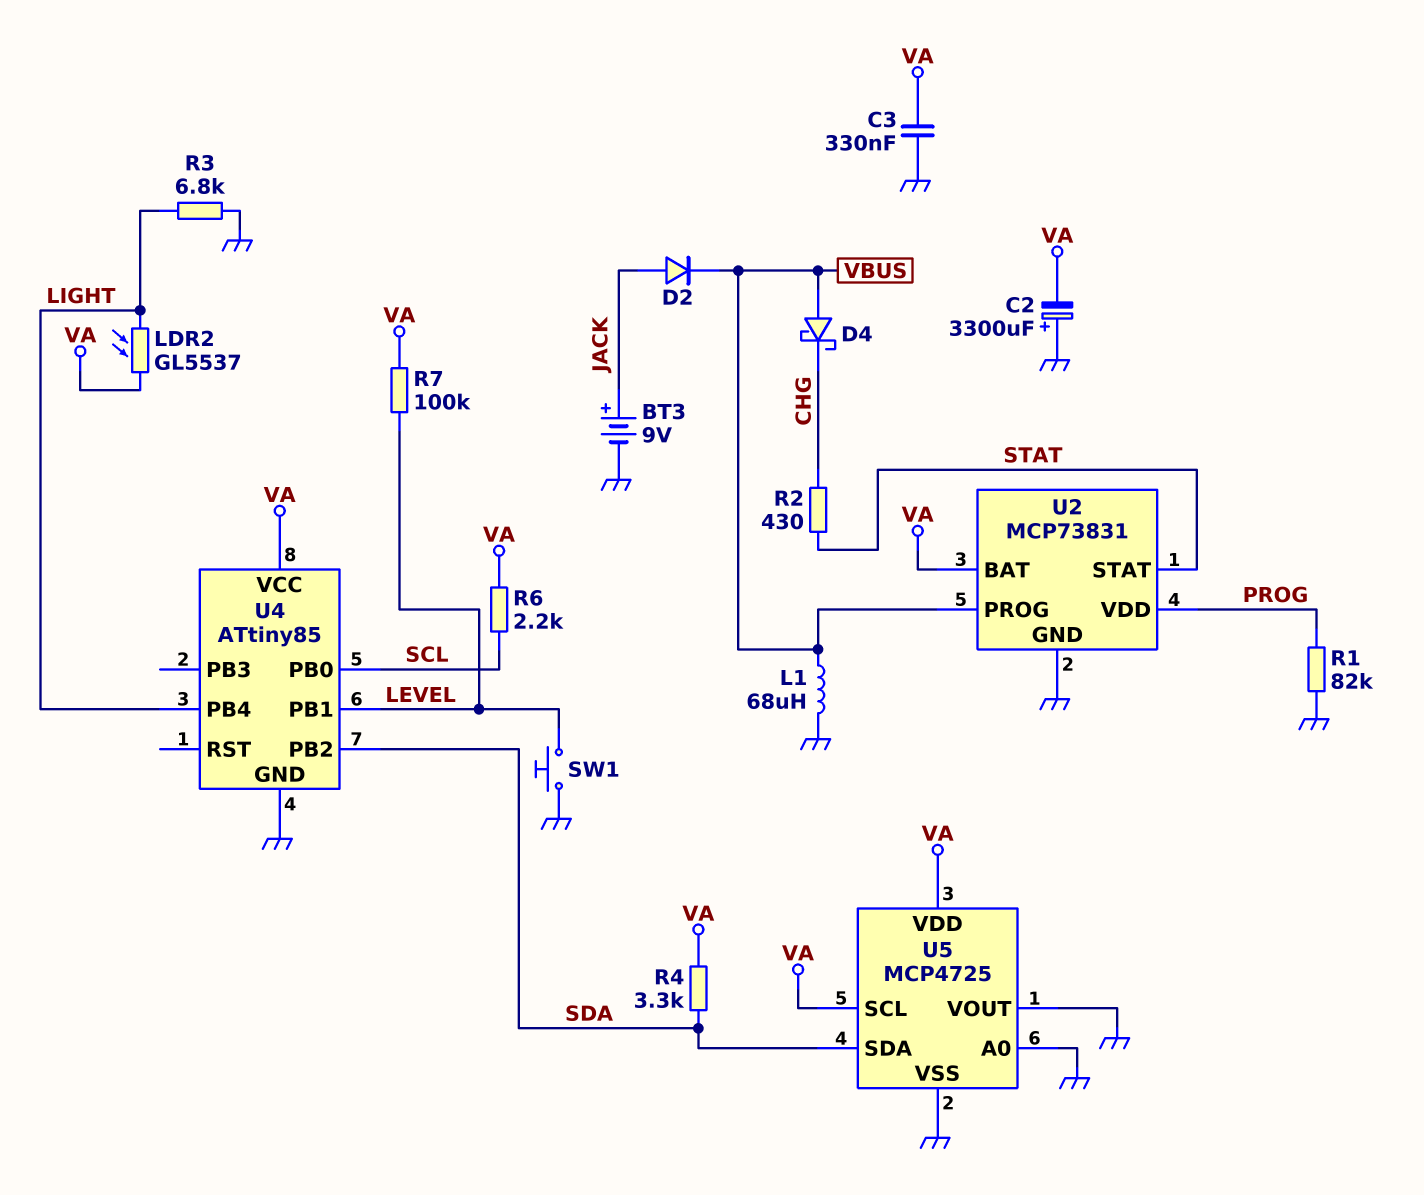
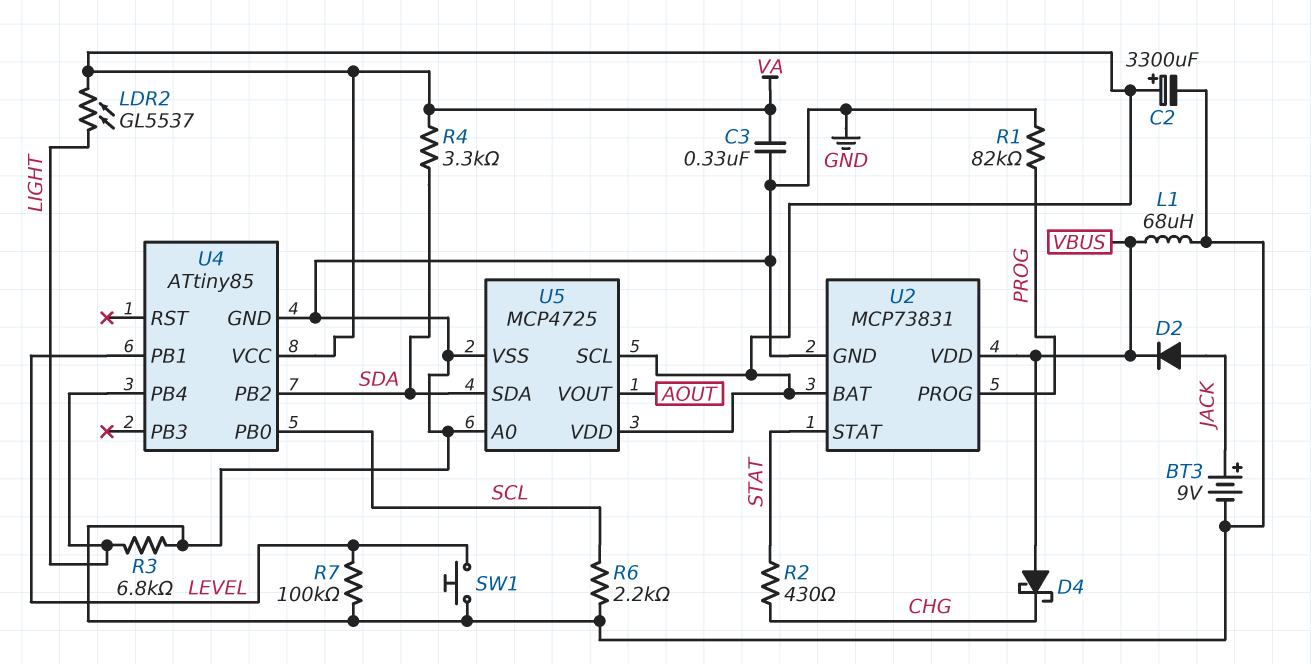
C2: 3300uF (plus GND, minus VA) -> 3300uF (plus VA, minus GND)
R6: 2.2k (SCL, VA) -> 2.2k (GND, SCL)
R7: 100k (LEVEL, VA) -> 100k (GND, LEVEL)
U2 pin PROG: VBUS -> PROG
U2 pin VDD: PROG -> VBUS
U5 pin VOUT: GND -> AOUT

